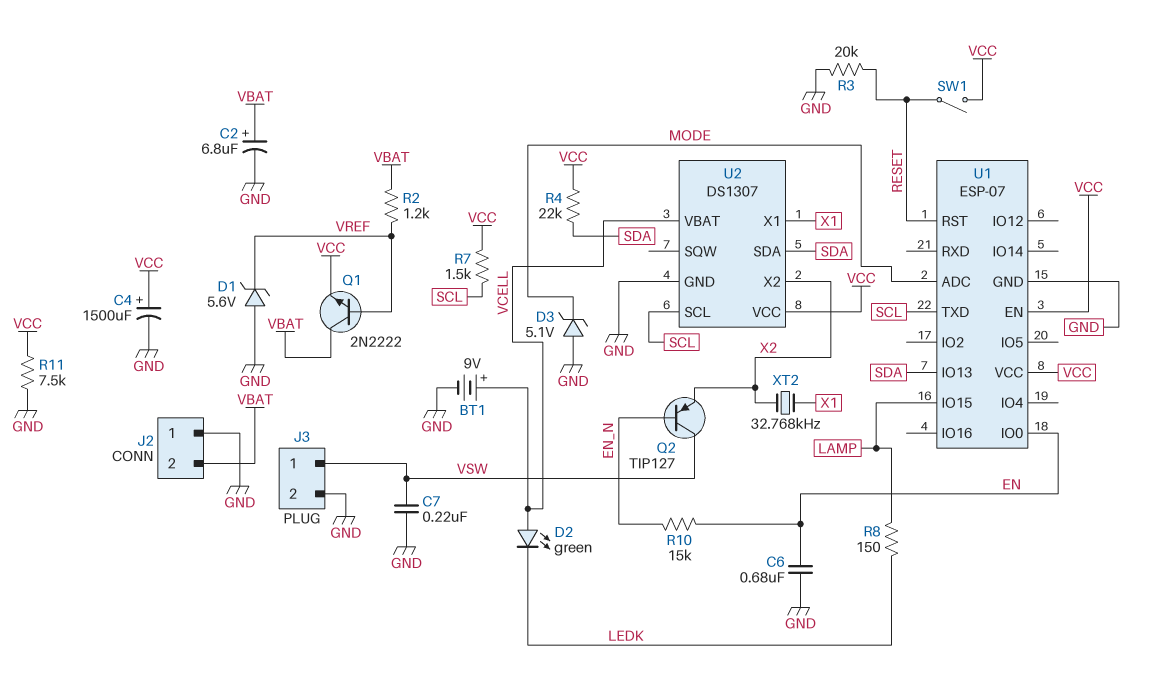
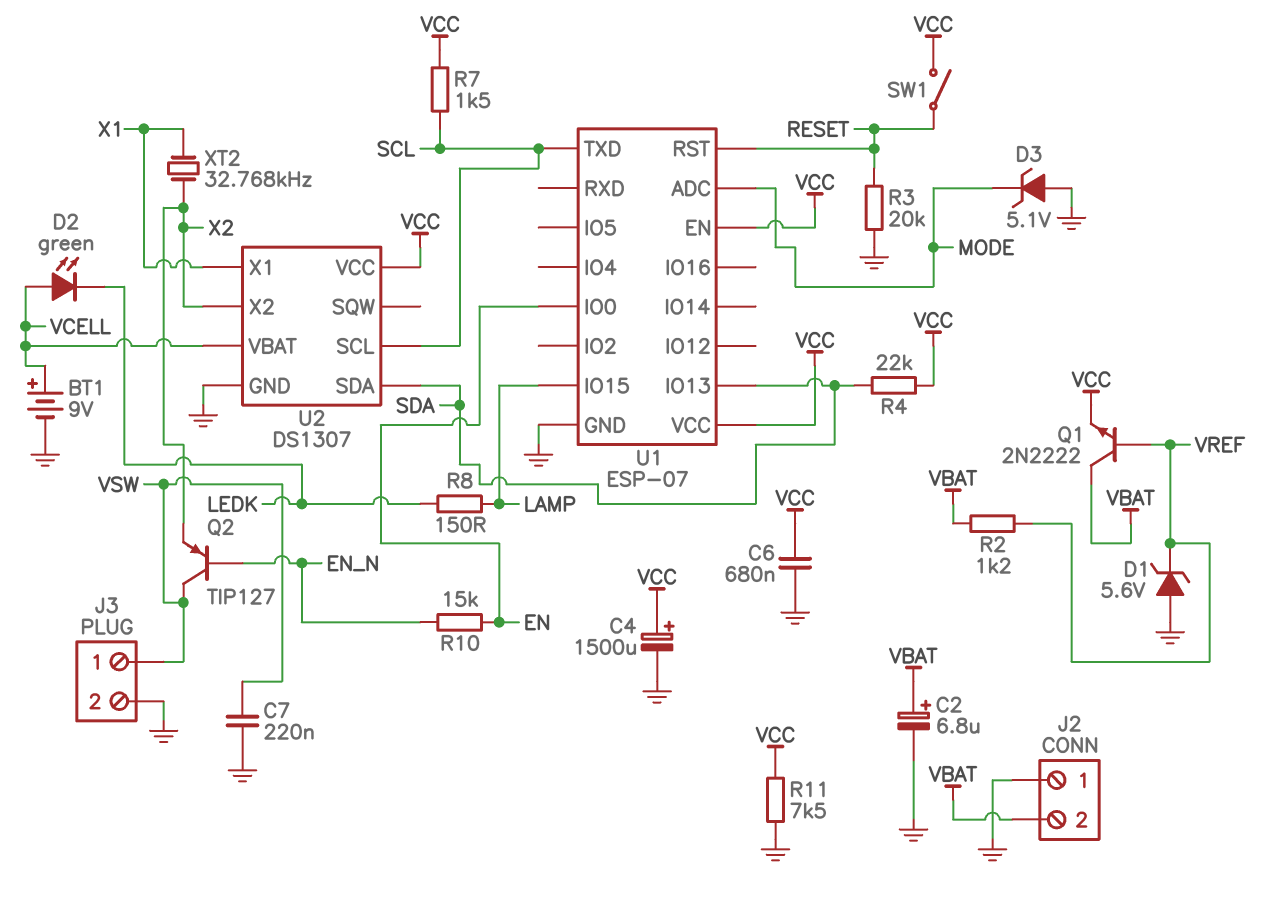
C6: 680nF (EN, GND) -> 680nF (GND, VCC)

